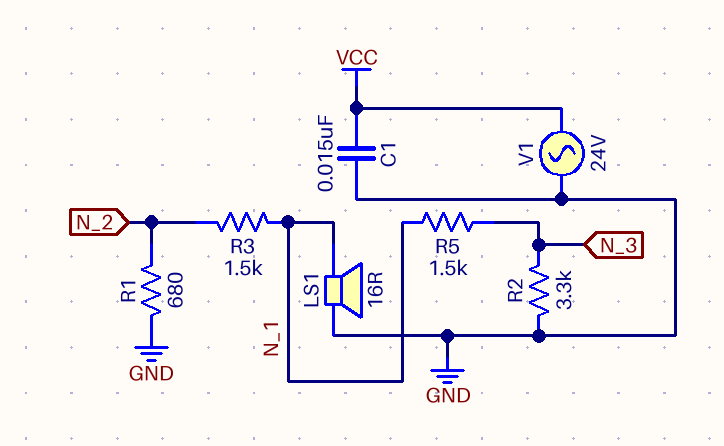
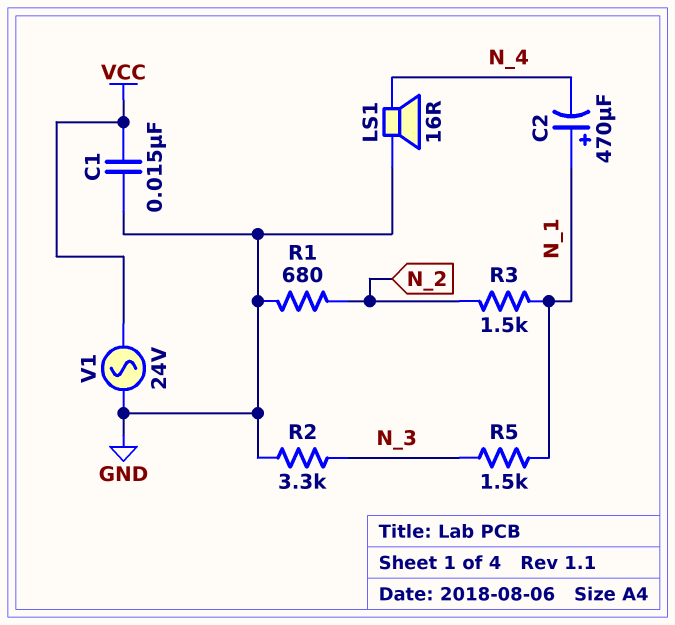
C2: none -> 470uF (plus N_1, minus N_4)
LS1: speaker 16R (GND, N_1) -> speaker 16R (GND, N_4)

